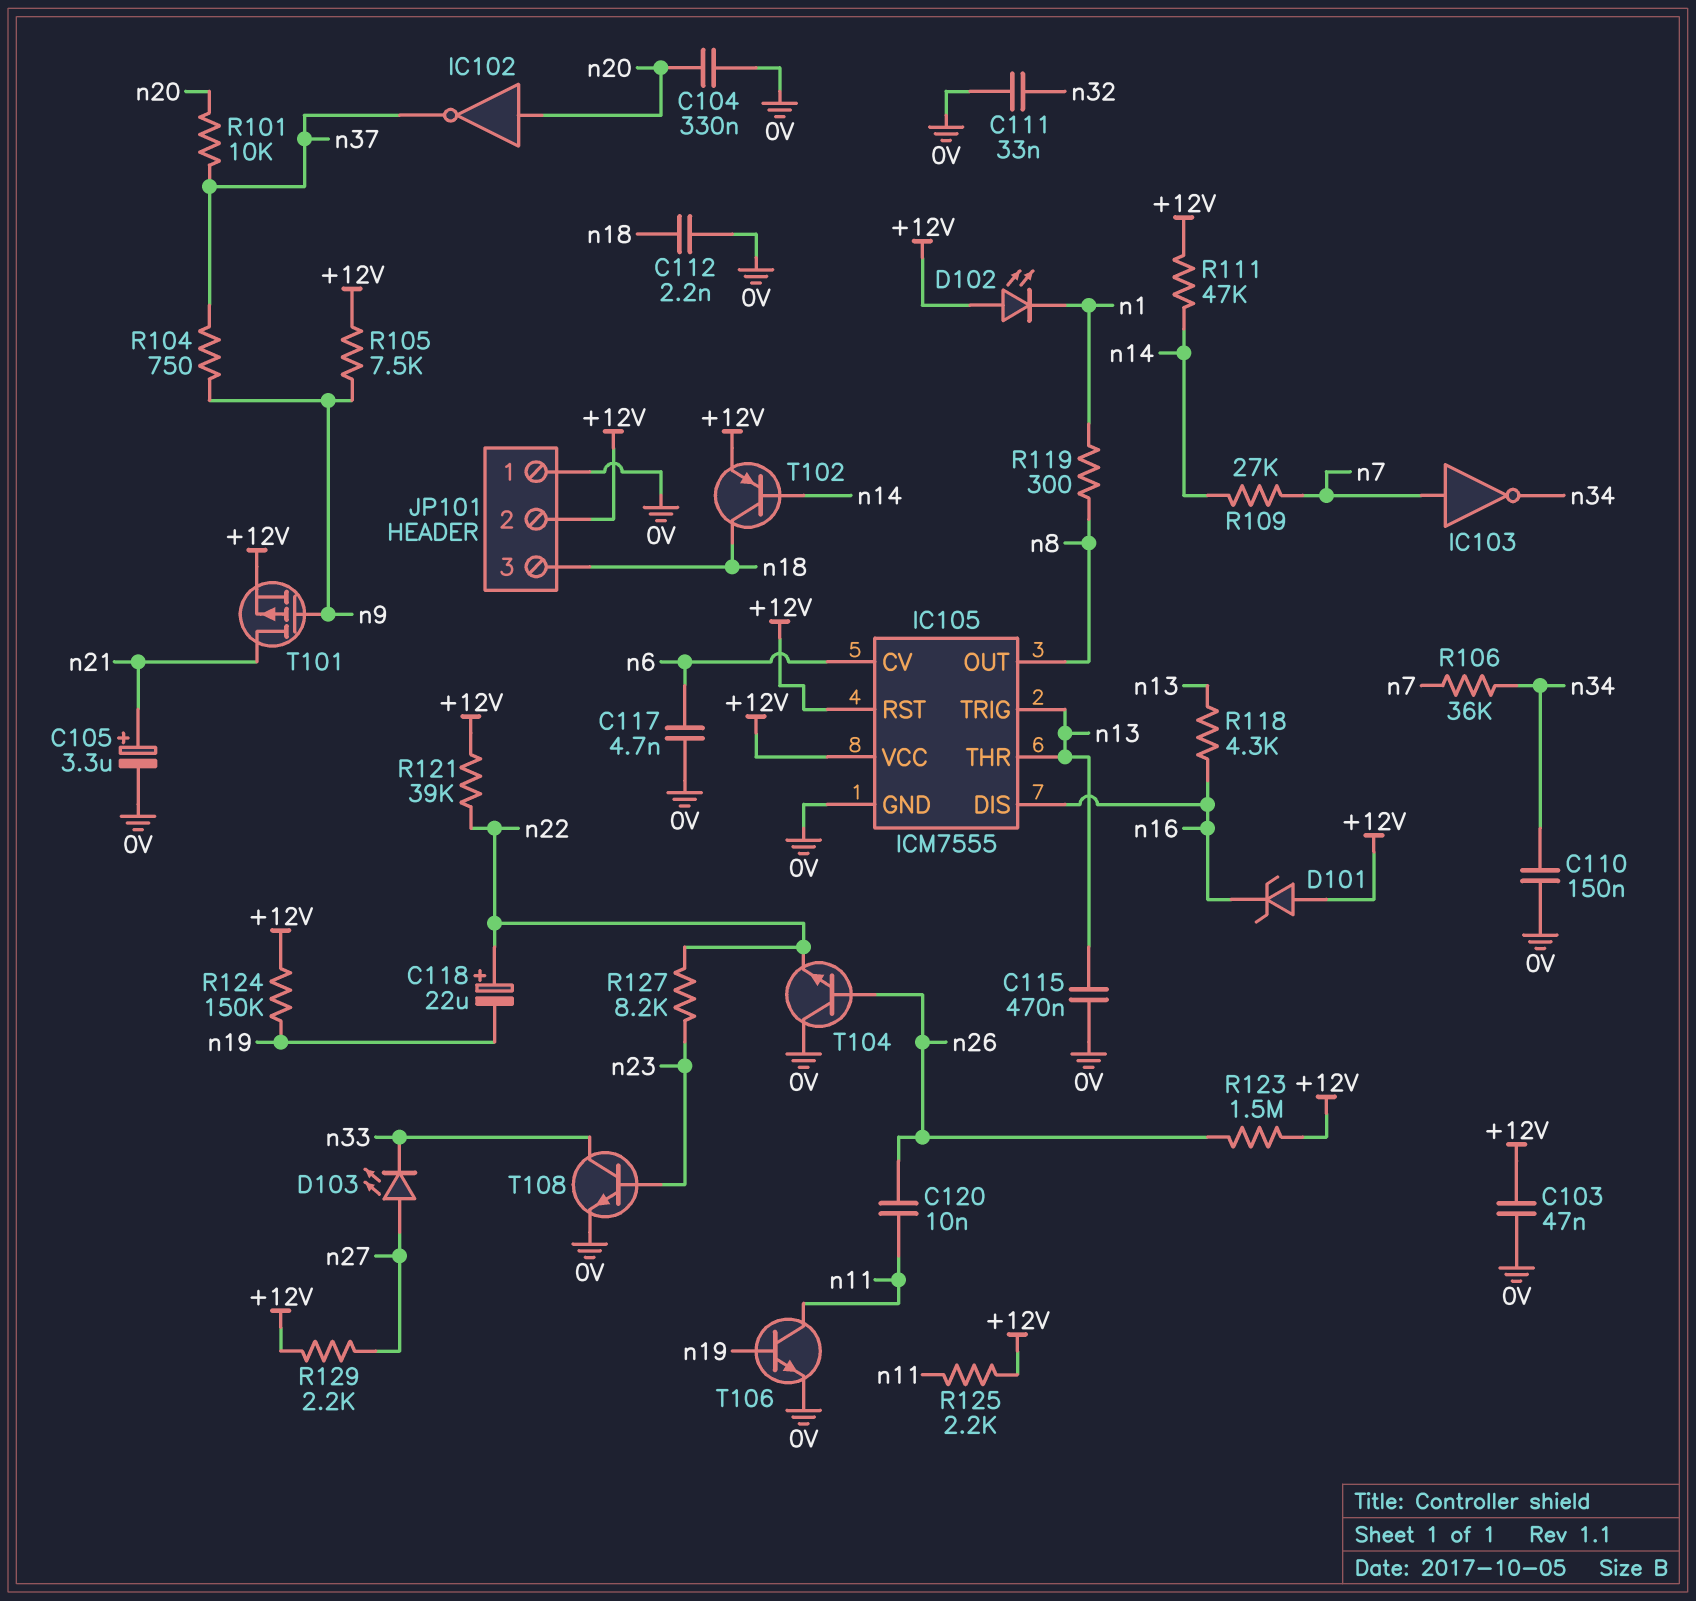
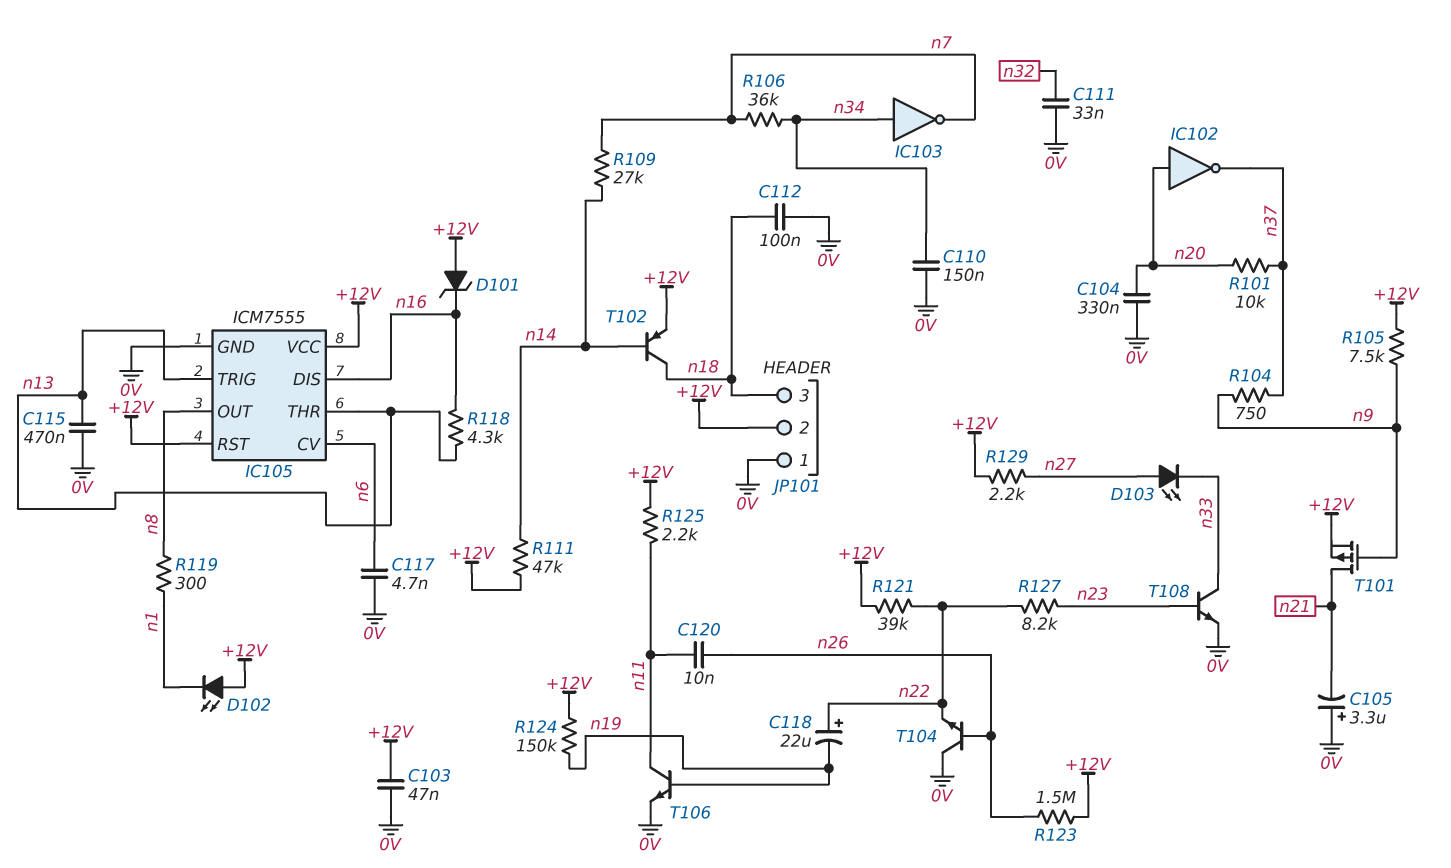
C105: 3.3uF (plus n21, minus 0V) -> 3.3uF (plus 0V, minus n21)
C112: 2.2nF (0V, n18) -> 100nF (0V, n18)
IC103: NOT (in n7, out n34) -> NOT (in n34, out n7)

